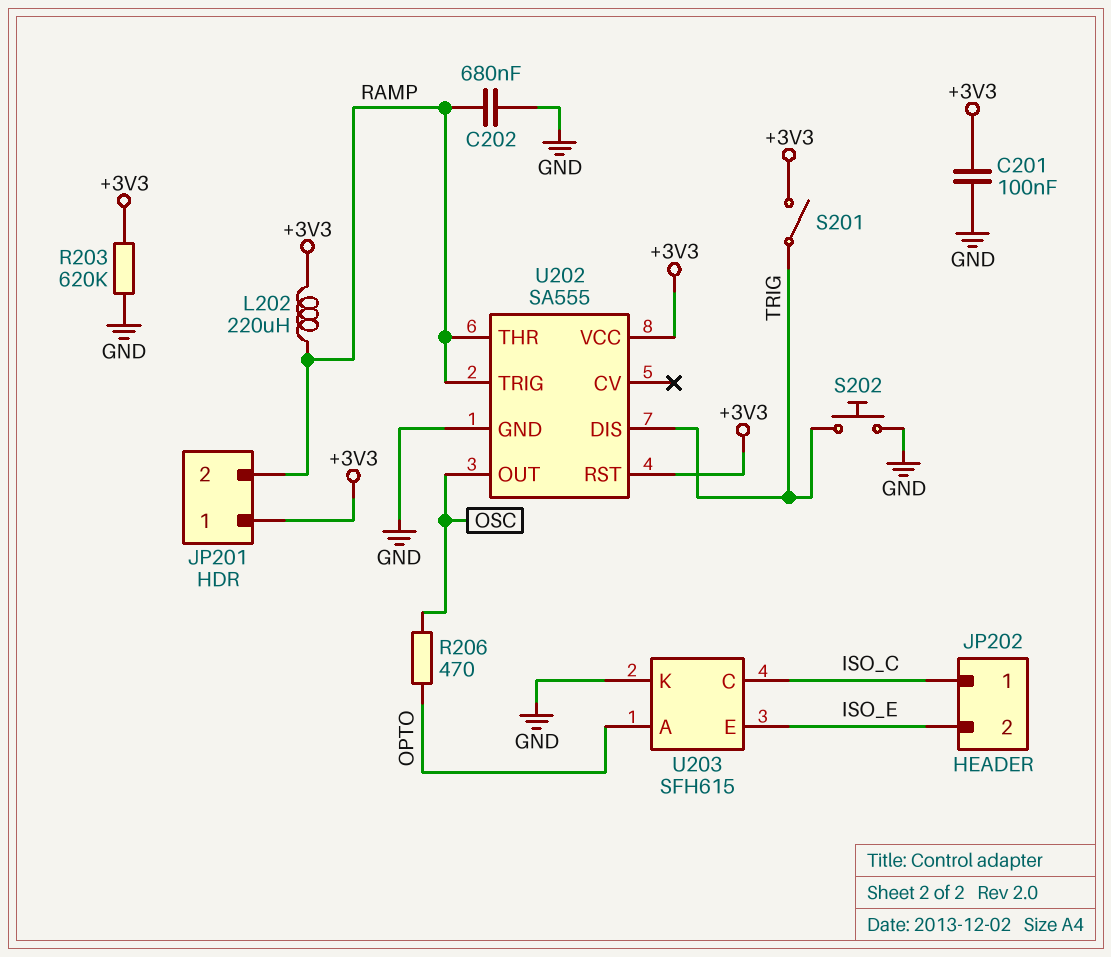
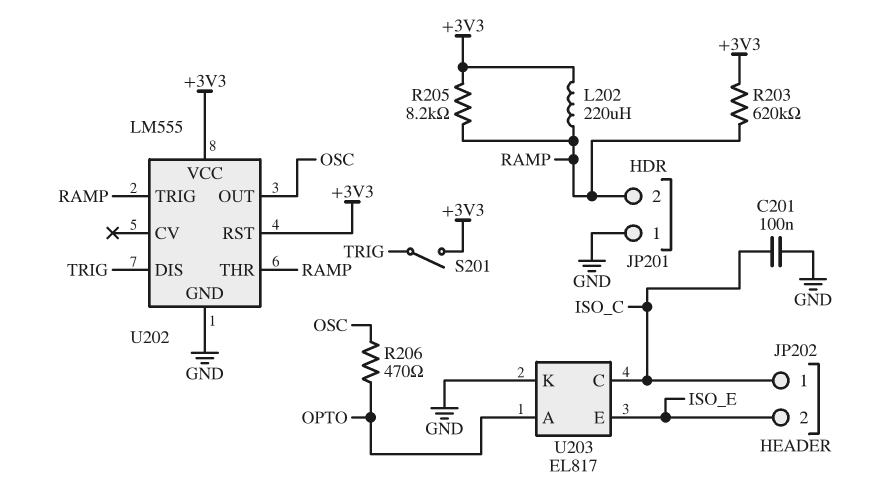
C201: 100nF (+3V3, GND) -> 100nF (GND, ISO_C)
C202: 680nF (GND, RAMP) -> none
JP201 pin 1: +3V3 -> GND
R203: 620k (+3V3, GND) -> 620k (+3V3, RAMP)
R205: none -> 8.2k (+3V3, RAMP)
S202: button (GND, TRIG) -> none
U202: SA555 -> LM555
U203: SFH615 -> EL817

